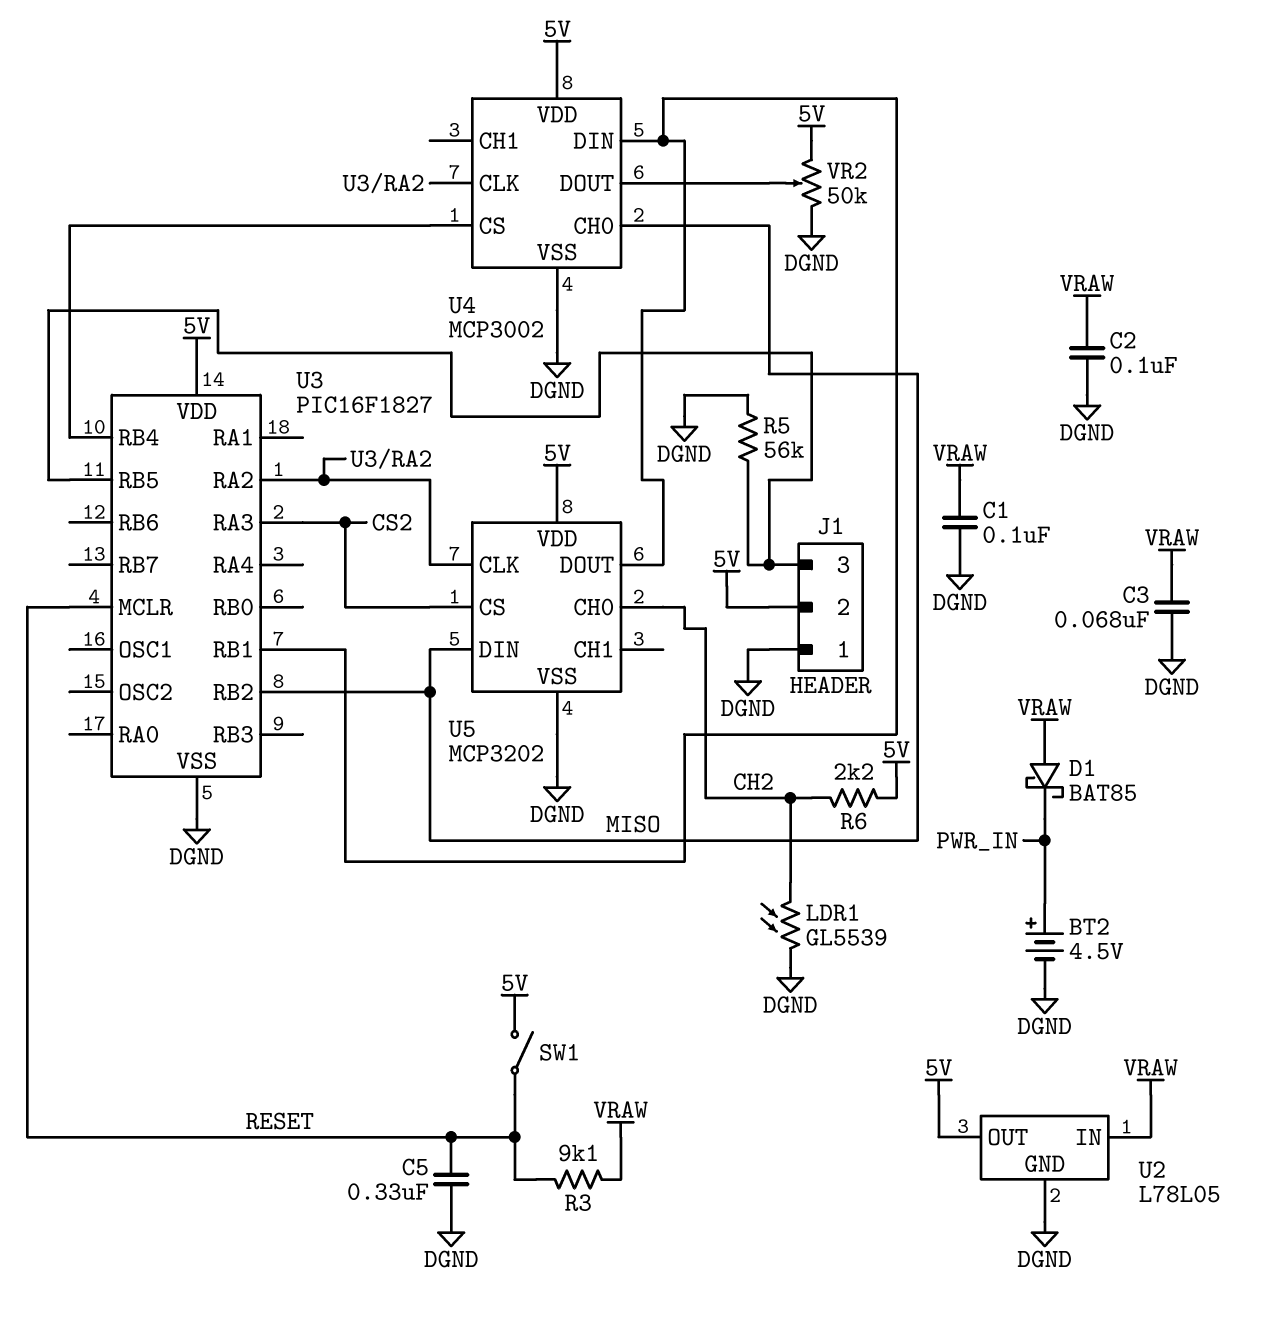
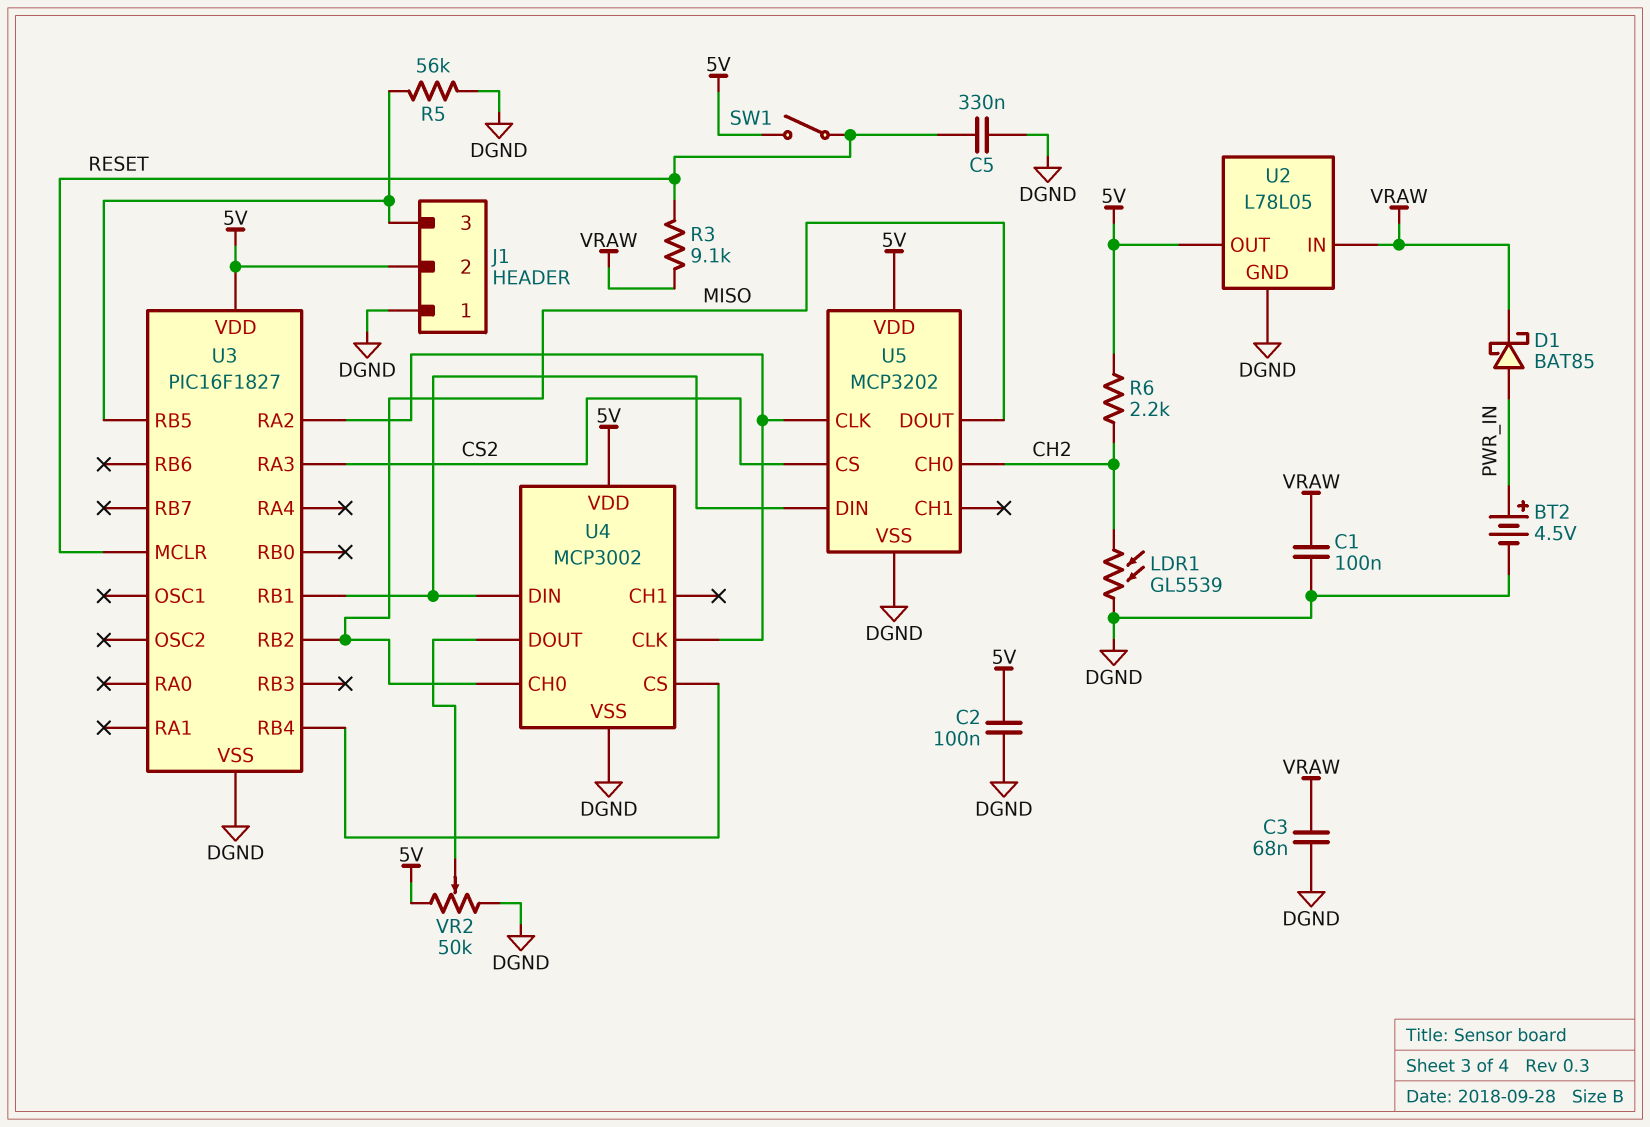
C2: 100nF (DGND, VRAW) -> 100nF (5V, DGND)
D1: schottky BAT85 (A VRAW, K PWR_IN) -> schottky BAT85 (A PWR_IN, K VRAW)
U5 pin DIN: MISO -> U3/RB1
U5 pin DOUT: U3/RB1 -> MISO

